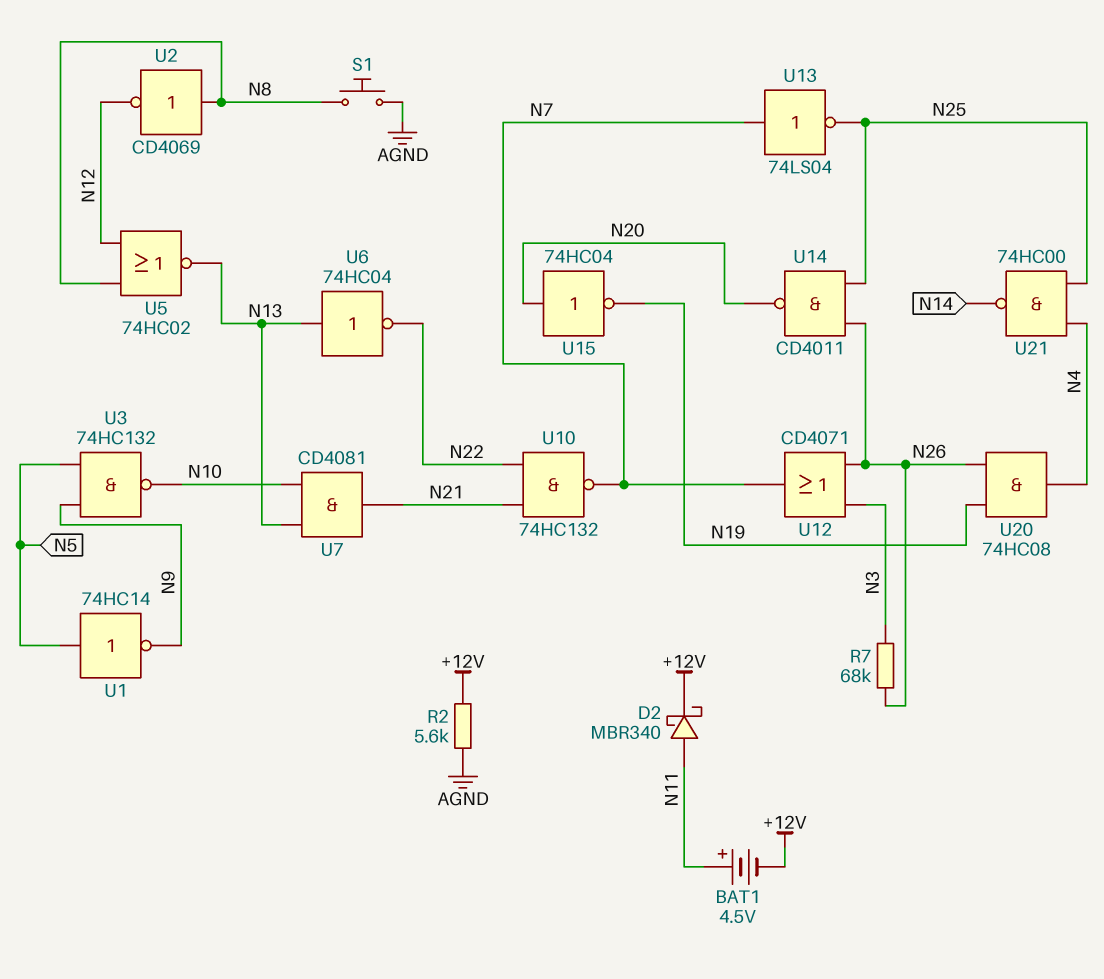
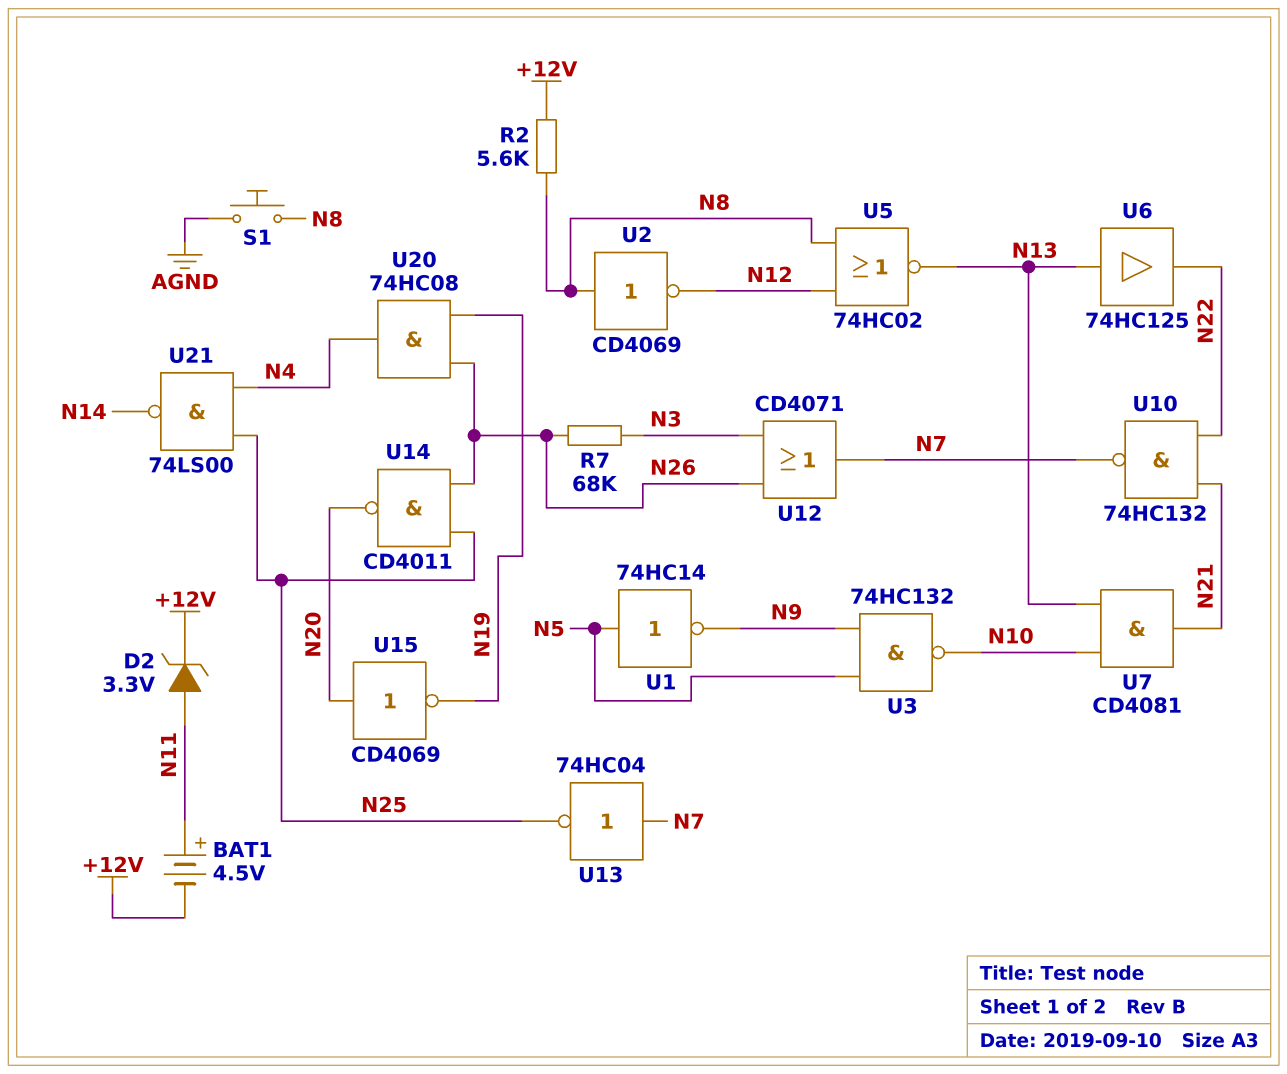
D2: schottky MBR340 (A N11, K +12V) -> zener 3.3V (A N11, K +12V)
R2: 5.6k (+12V, AGND) -> 5.6k (+12V, N8)
U6: NOT 74HC04 (in N13, out N22) -> buffer 74HC125 (in N13, out N22)
U13: NOT 74LS04 (in N7, out N25) -> NOT 74HC04 (in N7, out N25)
U15: NOT 74HC04 (in N20, out N19) -> NOT CD4069 (in N20, out N19)
U21: NAND 74HC00 (in N4, in N25, out N14) -> NAND 74LS00 (in N4, in N25, out N14)

